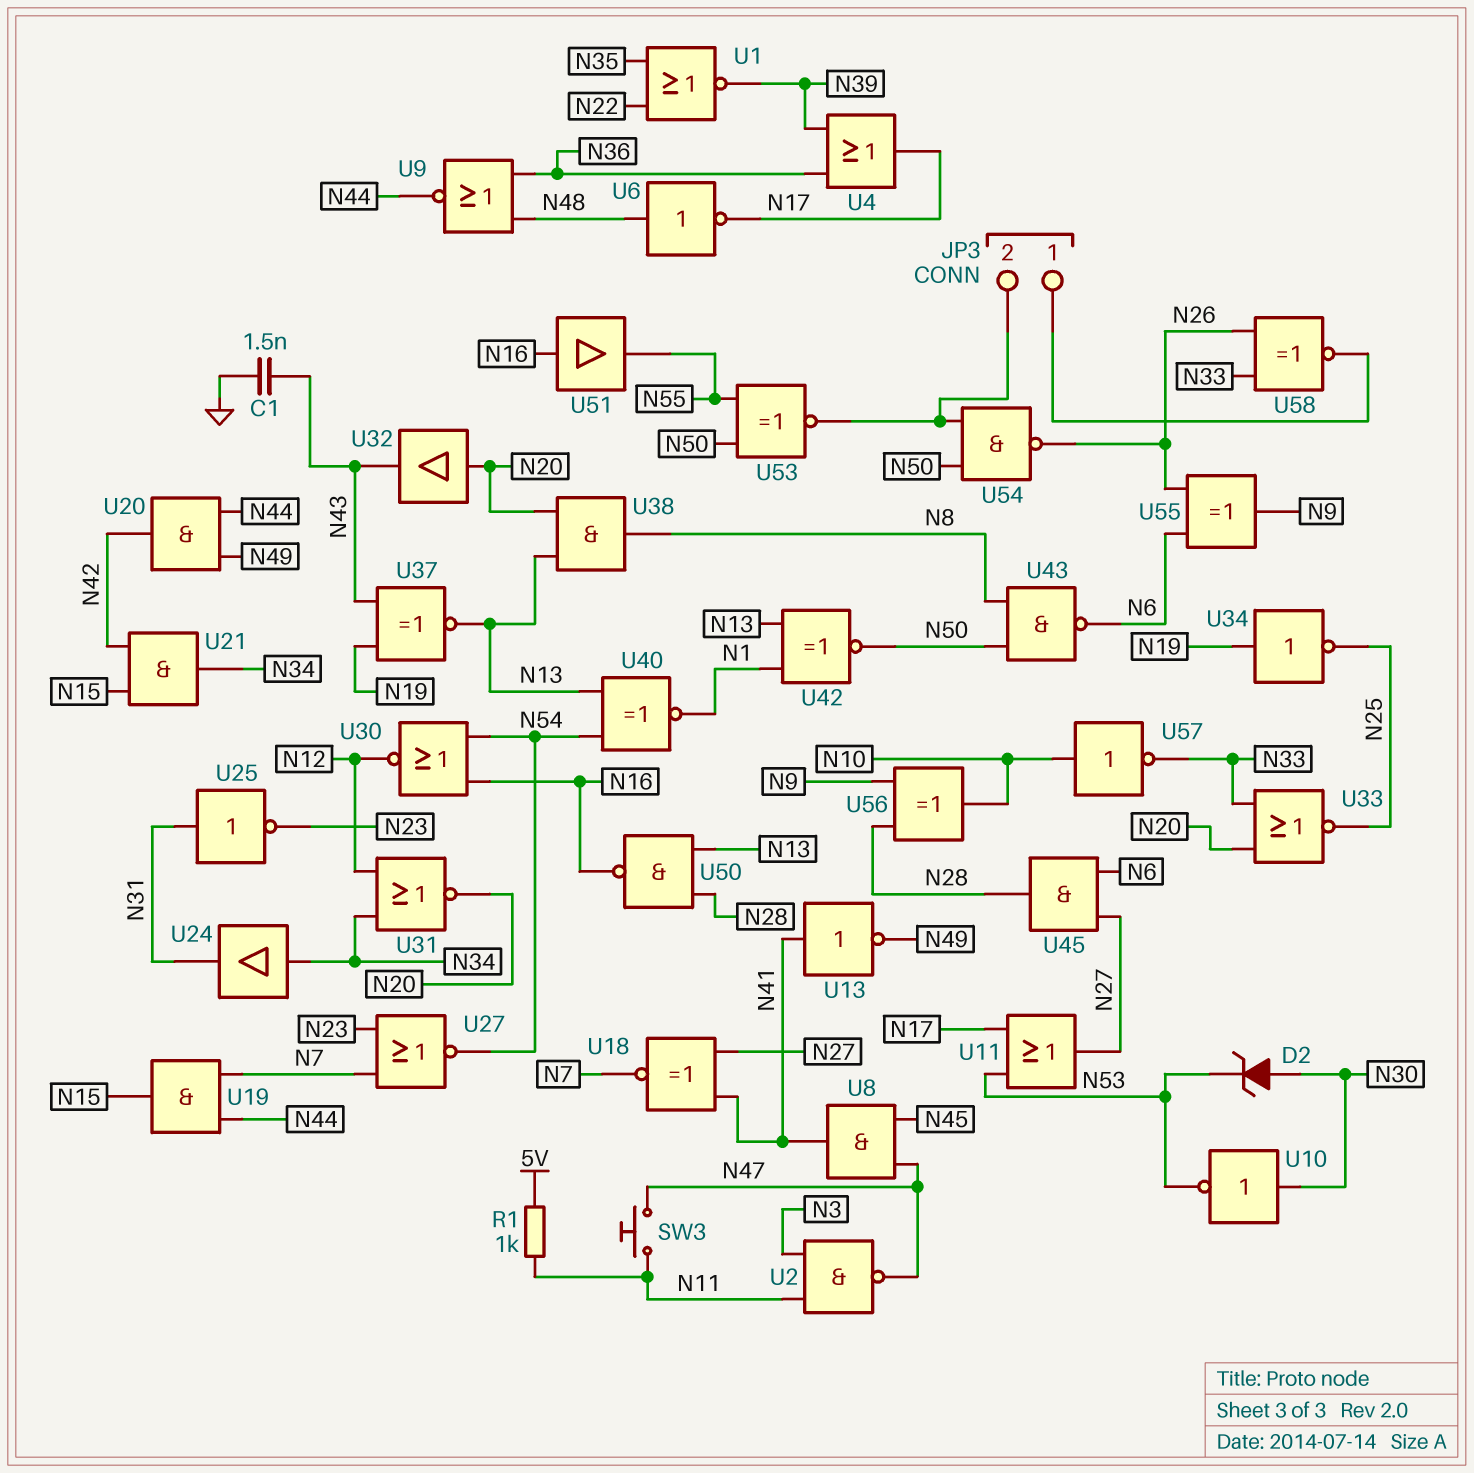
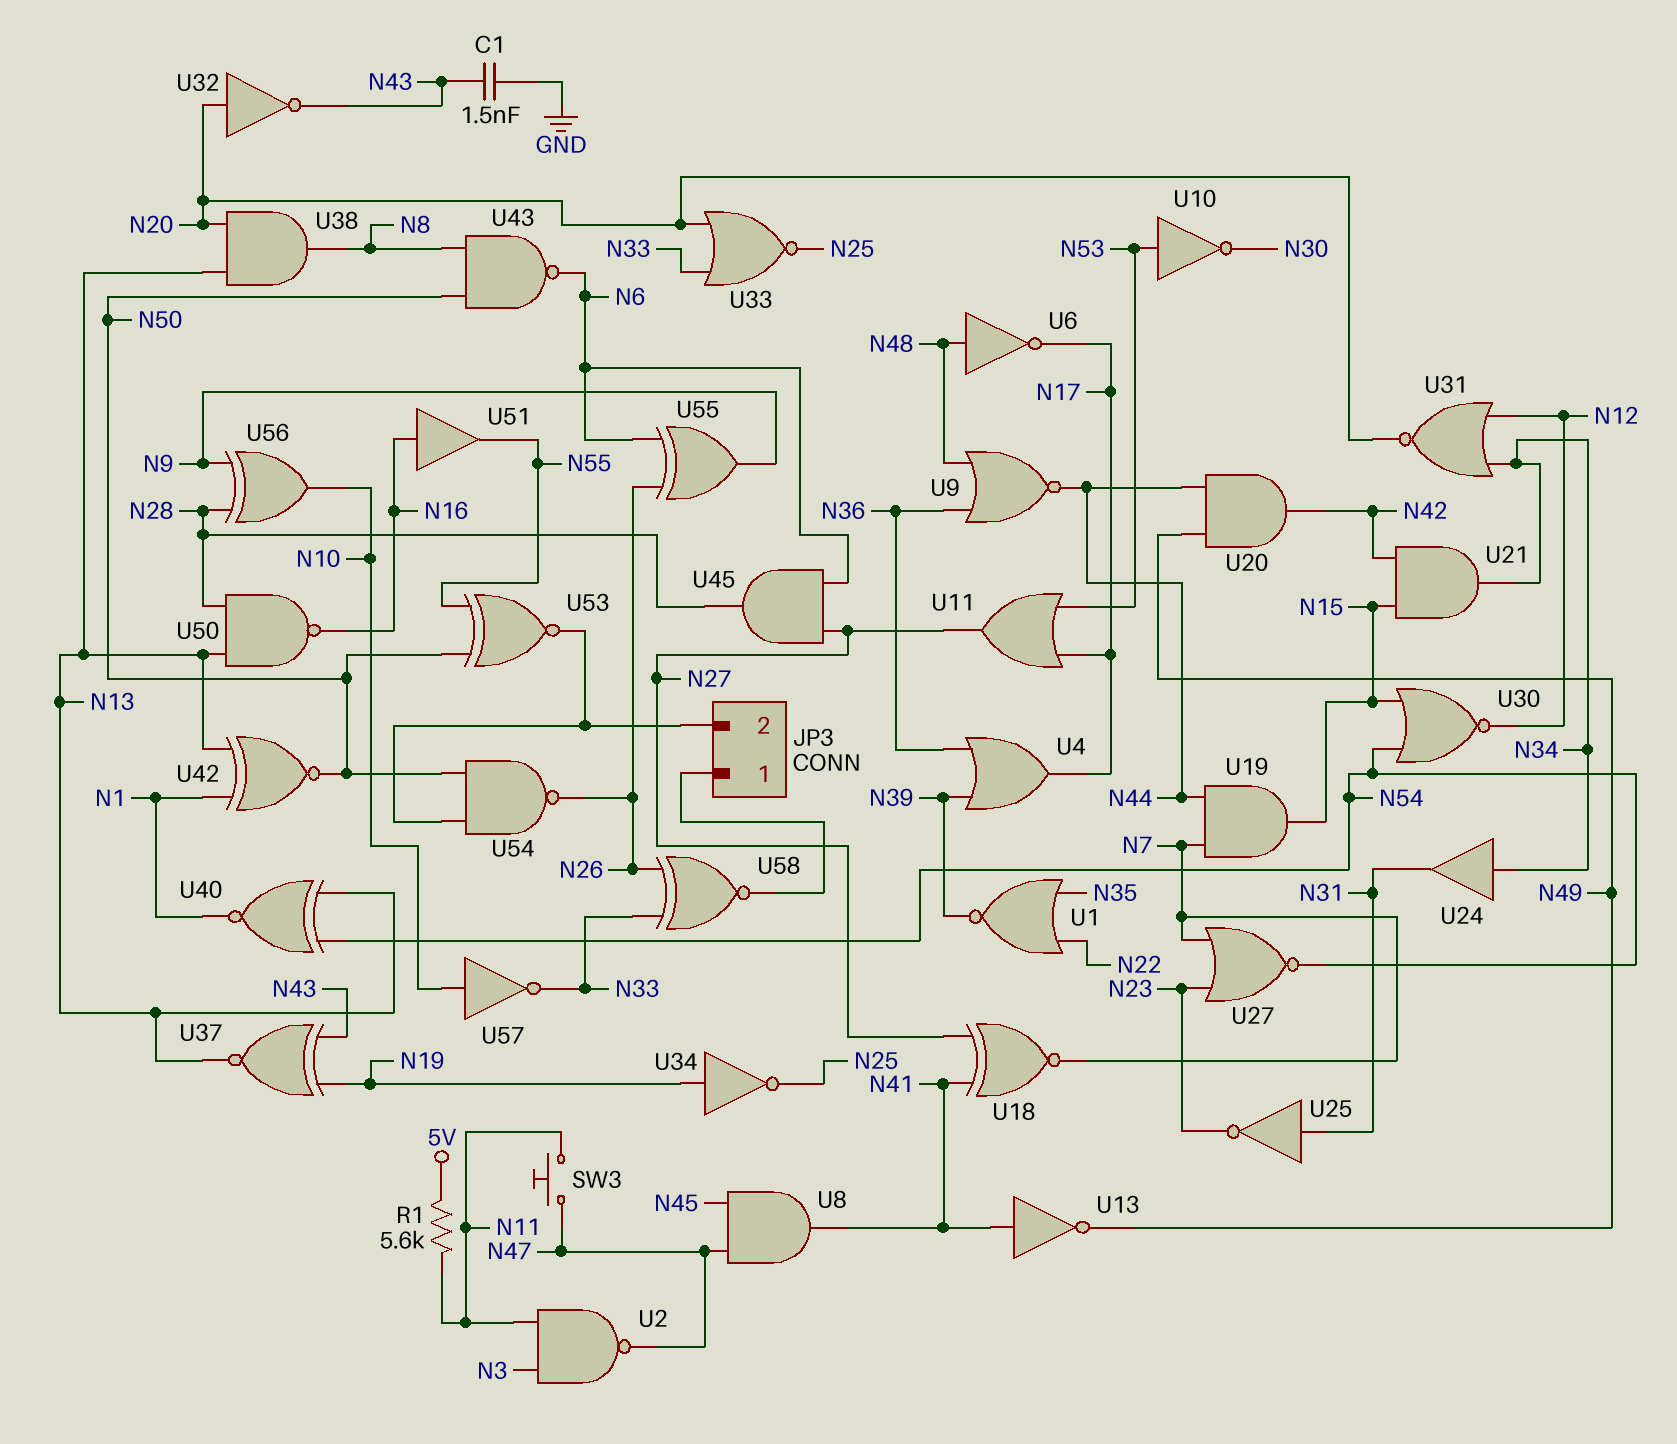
D2: zener (A N30, K N53) -> none
R1: 1k (5V, N11) -> 5.6k (5V, N11)
U10: NOT (in N30, out N53) -> NOT (in N53, out N30)
U30: NOR (in N16, in N54, out N12) -> NOR (in N15, in N54, out N12)
U32: buffer (in N20, out N43) -> NOT (in N20, out N43)

